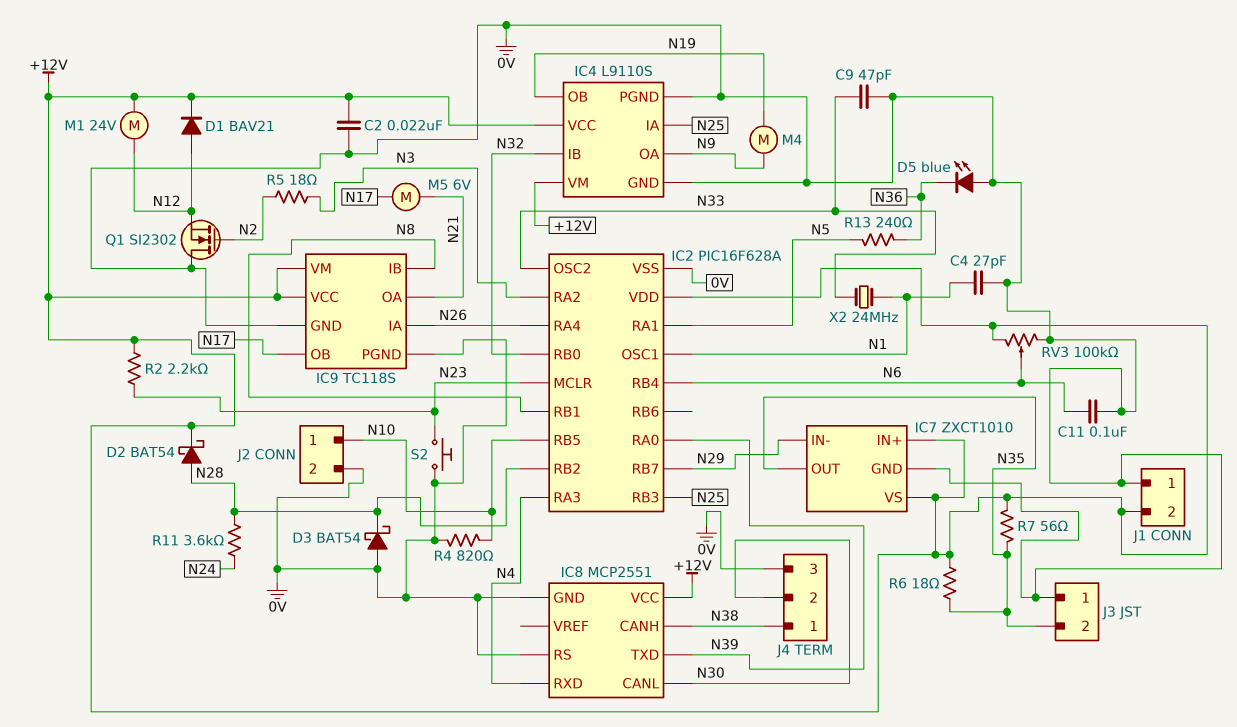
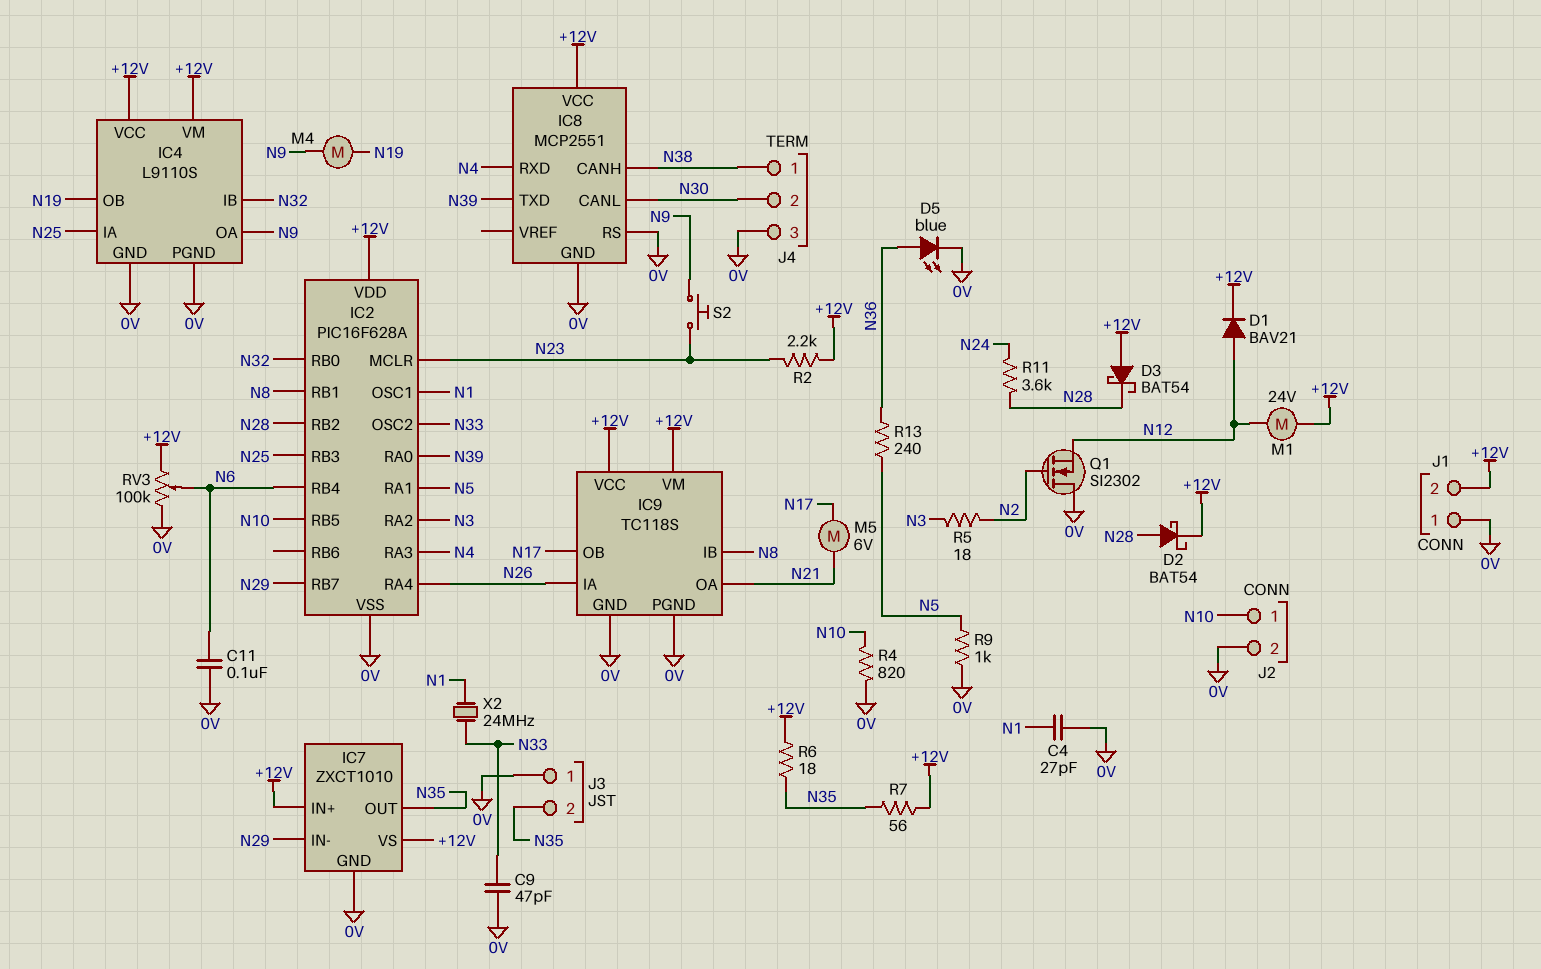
C2: 22nF (+12V, 0V) -> none
D3: schottky BAT54 (A 0V, K N28) -> schottky BAT54 (A +12V, K N28)
D5: LED blue (A 0V, K N36) -> LED blue (A N36, K 0V)
R9: none -> 1k (0V, N5)
S2: button (0V, N23) -> button (N9, N23)

